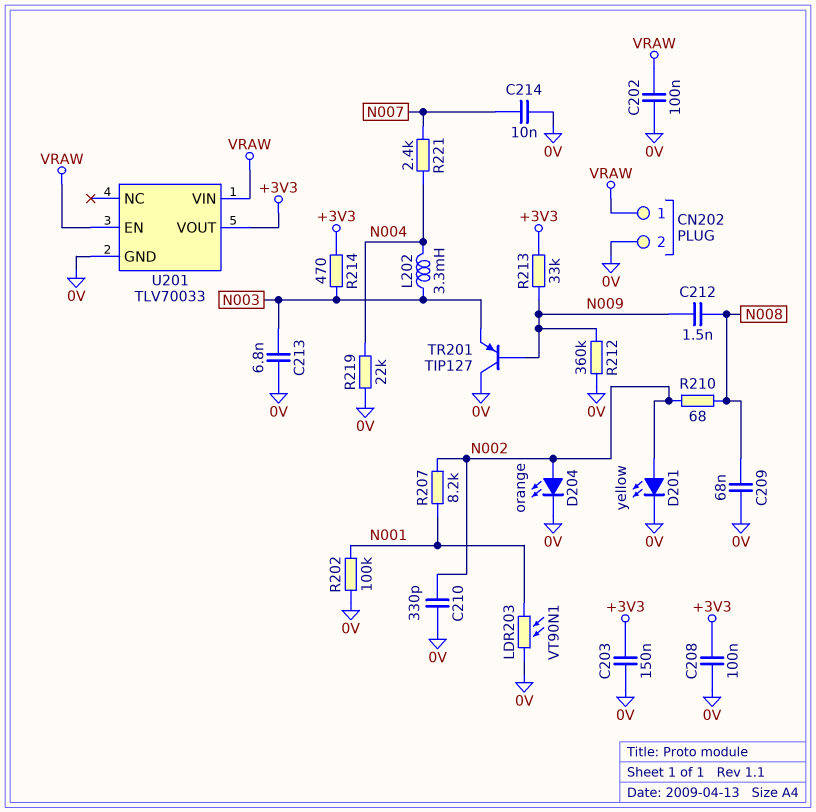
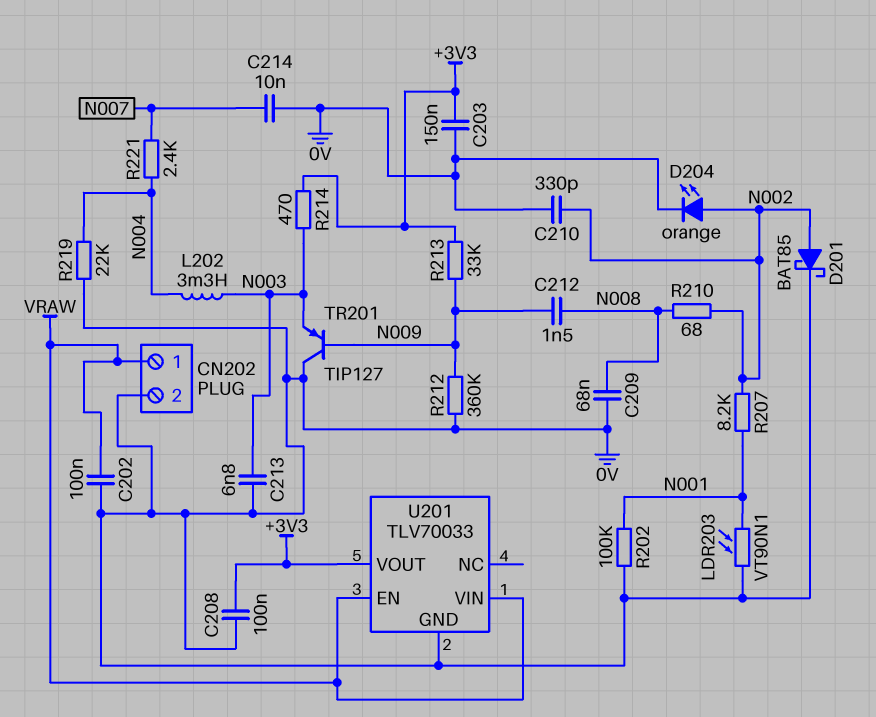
D201: LED yellow (A N002, K 0V) -> schottky BAT85 (A N002, K 0V)

